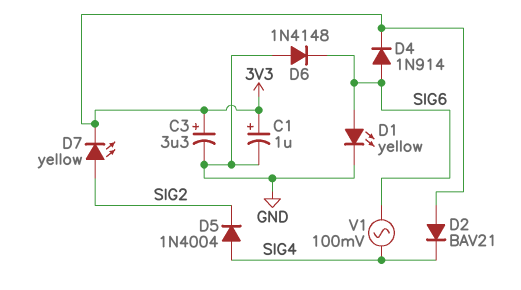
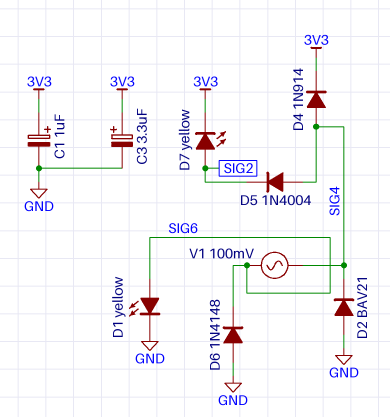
D2: diode BAV21 (A 3V3, K SIG4) -> diode BAV21 (A GND, K SIG4)
D4: diode 1N914 (A SIG6, K 3V3) -> diode 1N914 (A SIG4, K 3V3)

